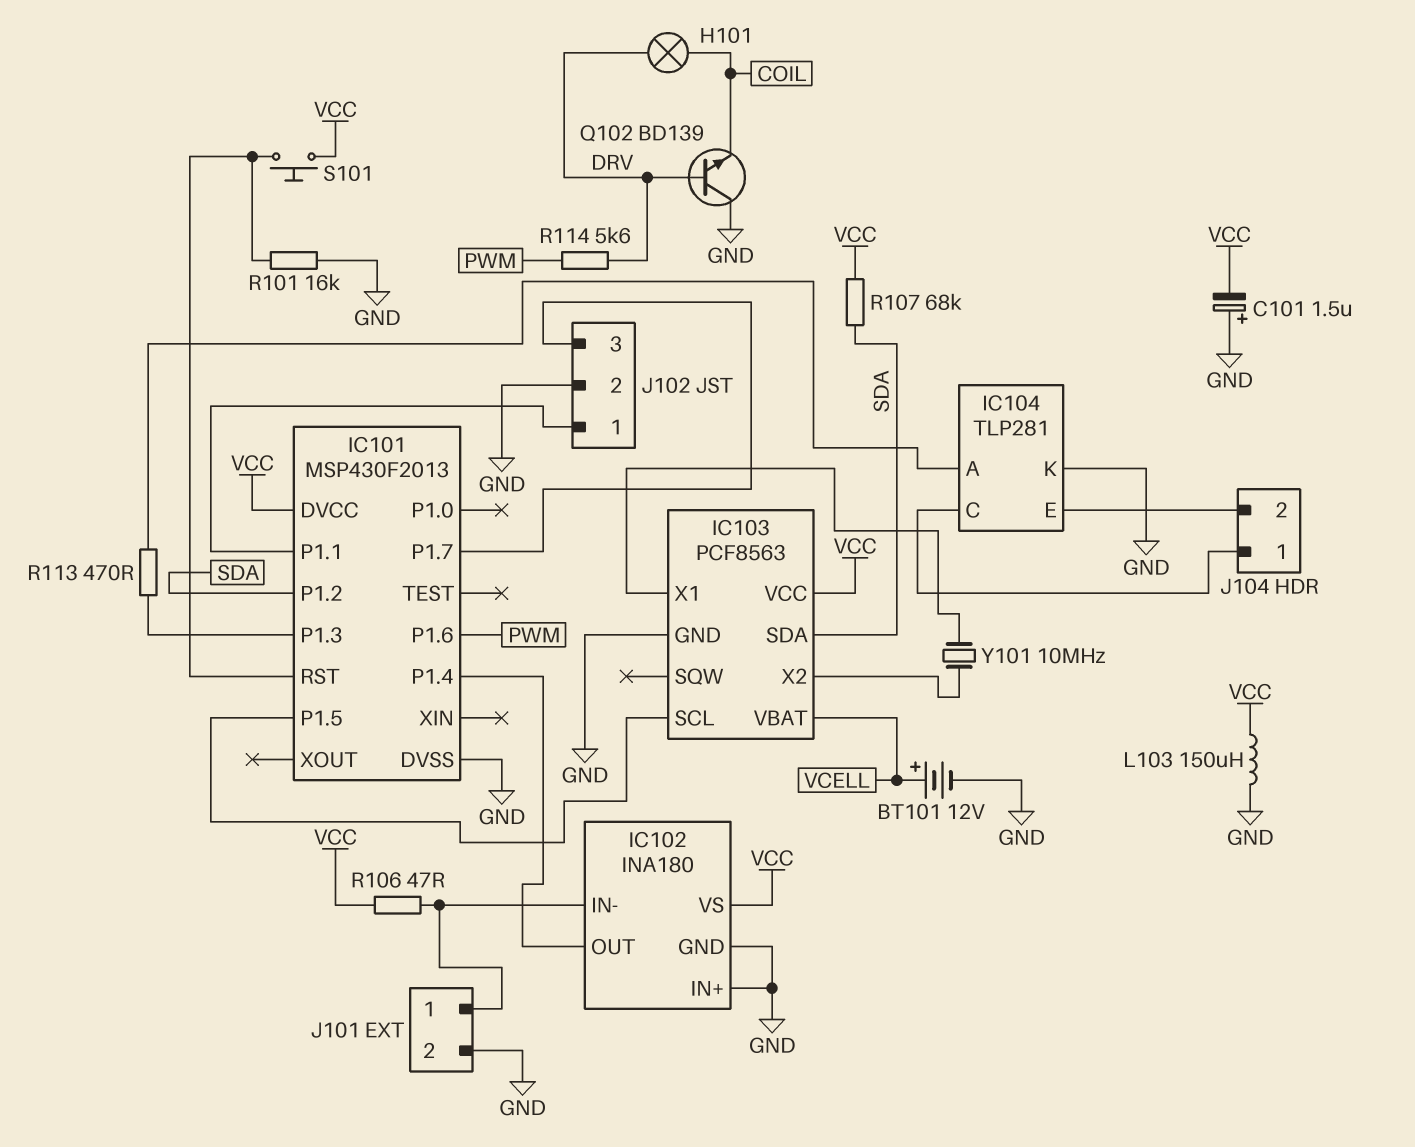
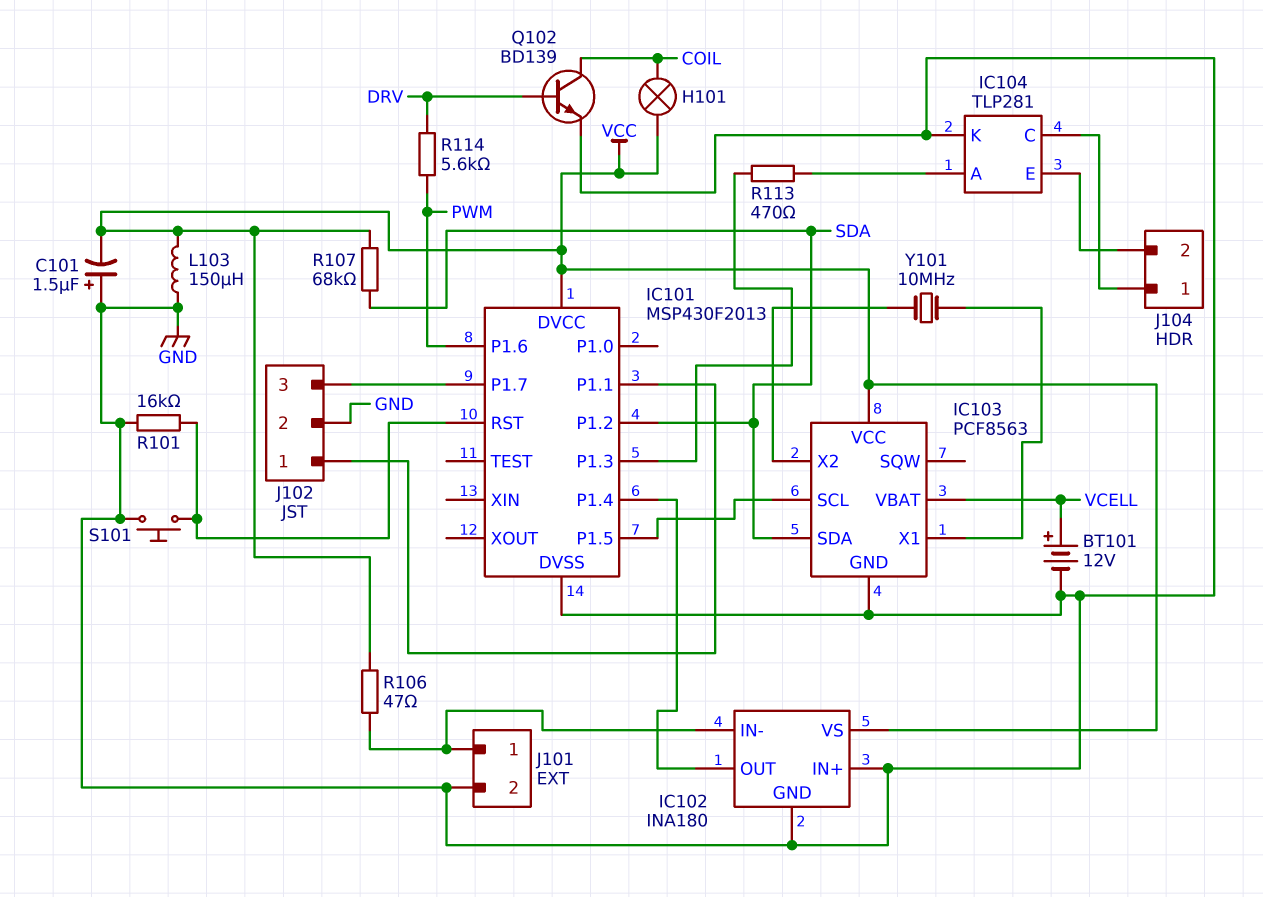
H101: lamp (COIL, DRV) -> lamp (COIL, VCC)
Q102: NPN BD139 (B DRV, C GND, E COIL) -> NPN BD139 (B DRV, C COIL, E GND)
S101: button (IC101/RST, VCC) -> button (GND, IC101/RST)

